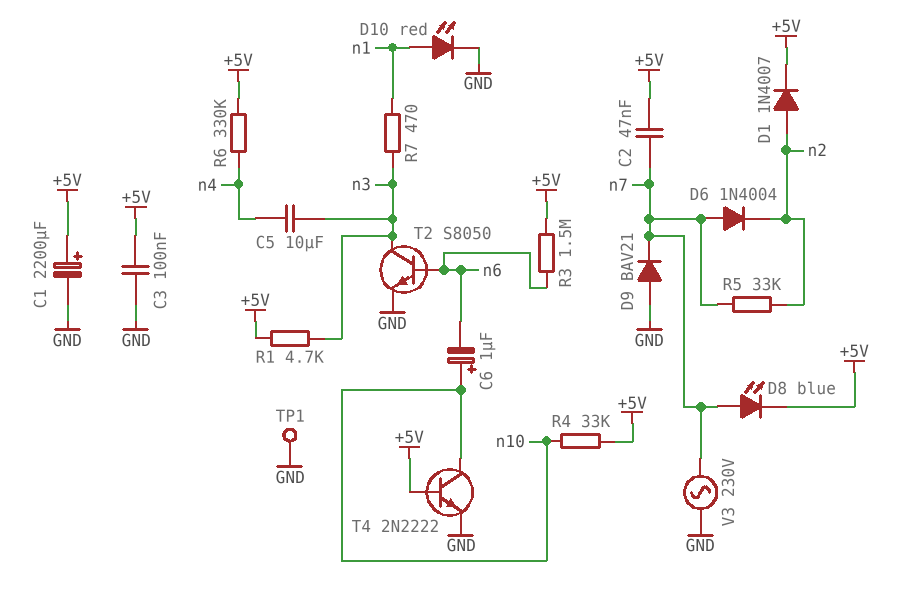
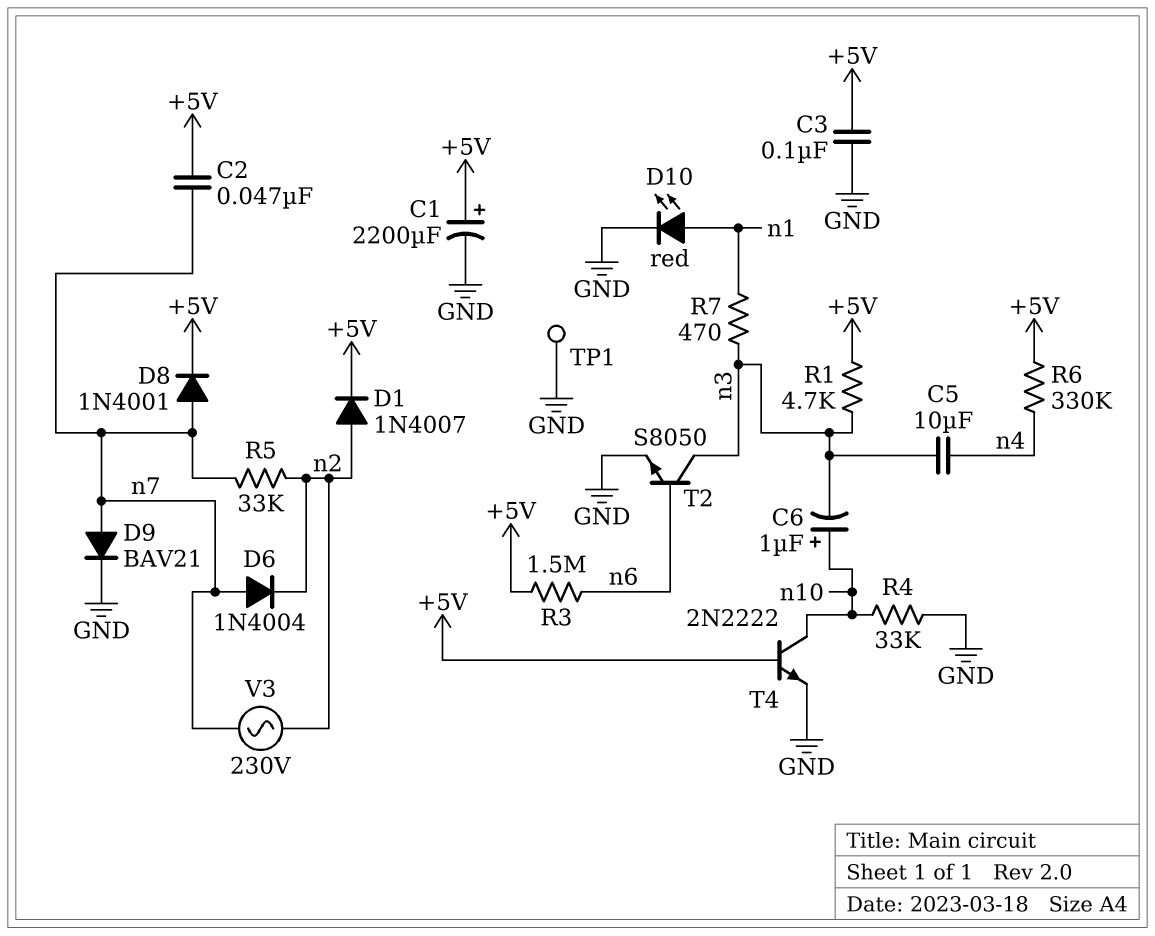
C6: 1uF (plus n10, minus n6) -> 1uF (plus n10, minus n3)
D8: LED blue (A n7, K +5V) -> diode 1N4001 (A n7, K +5V)
D9: diode BAV21 (A GND, K n7) -> diode BAV21 (A n7, K GND)
R4: 33k (+5V, n10) -> 33k (GND, n10)
V3: AC 230V (GND, n7) -> AC 230V (n2, n7)

